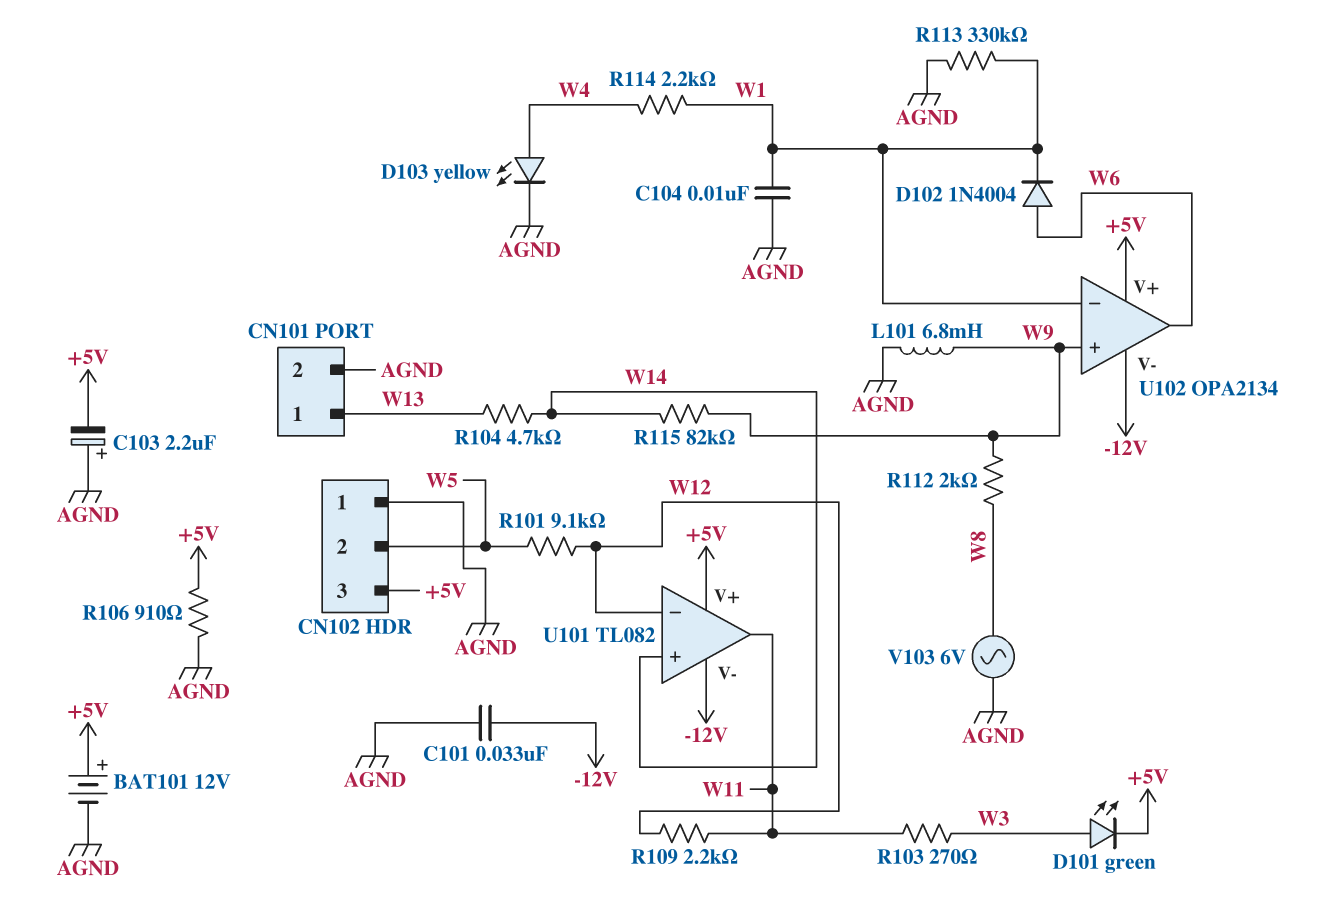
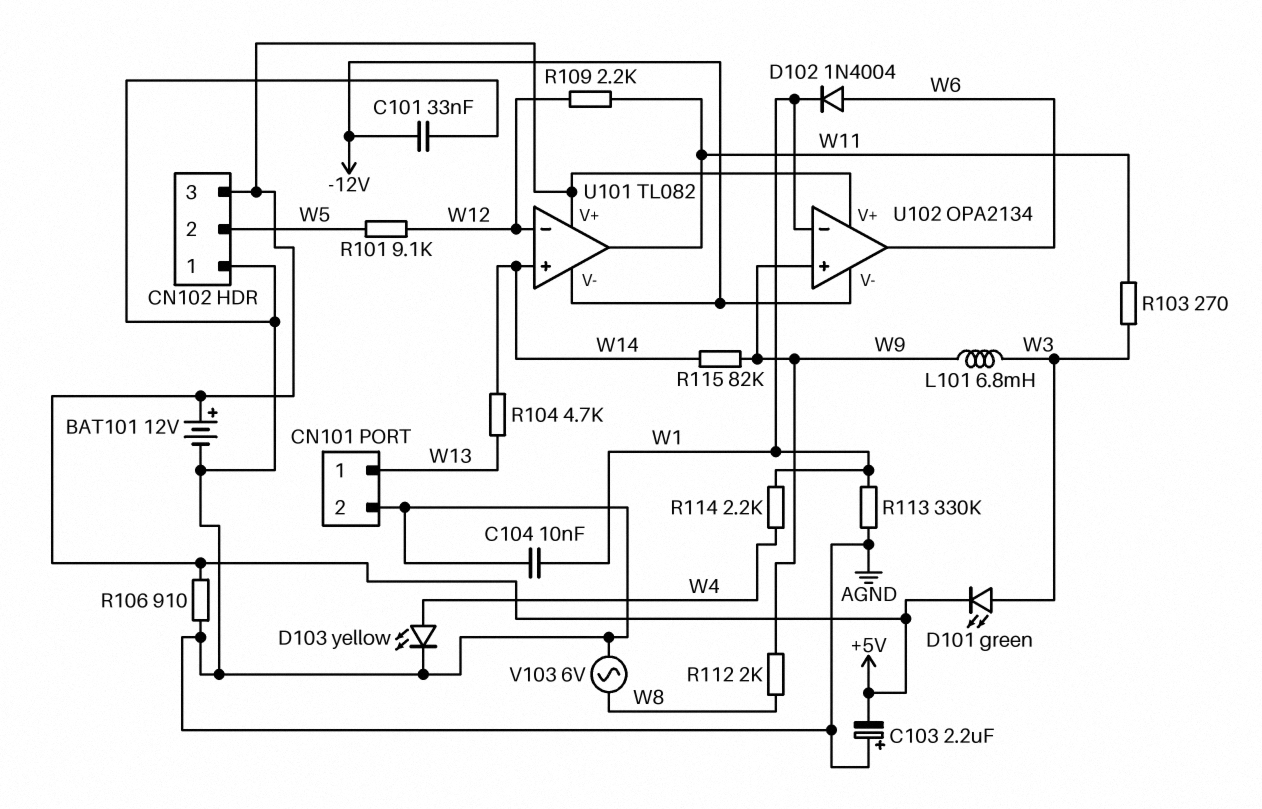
L101: 6.8mH (AGND, W9) -> 6.8mH (W3, W9)

